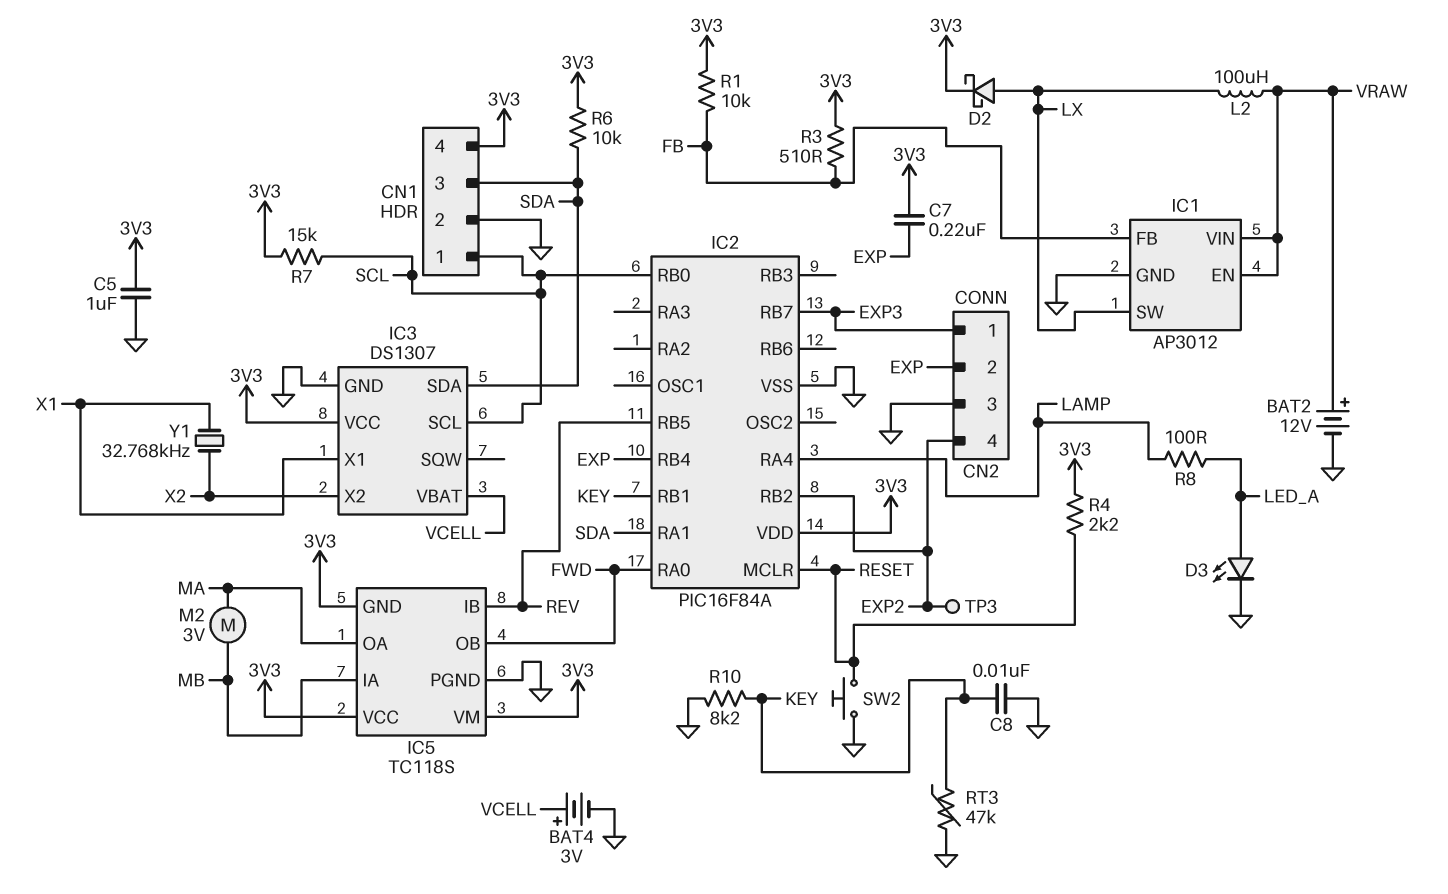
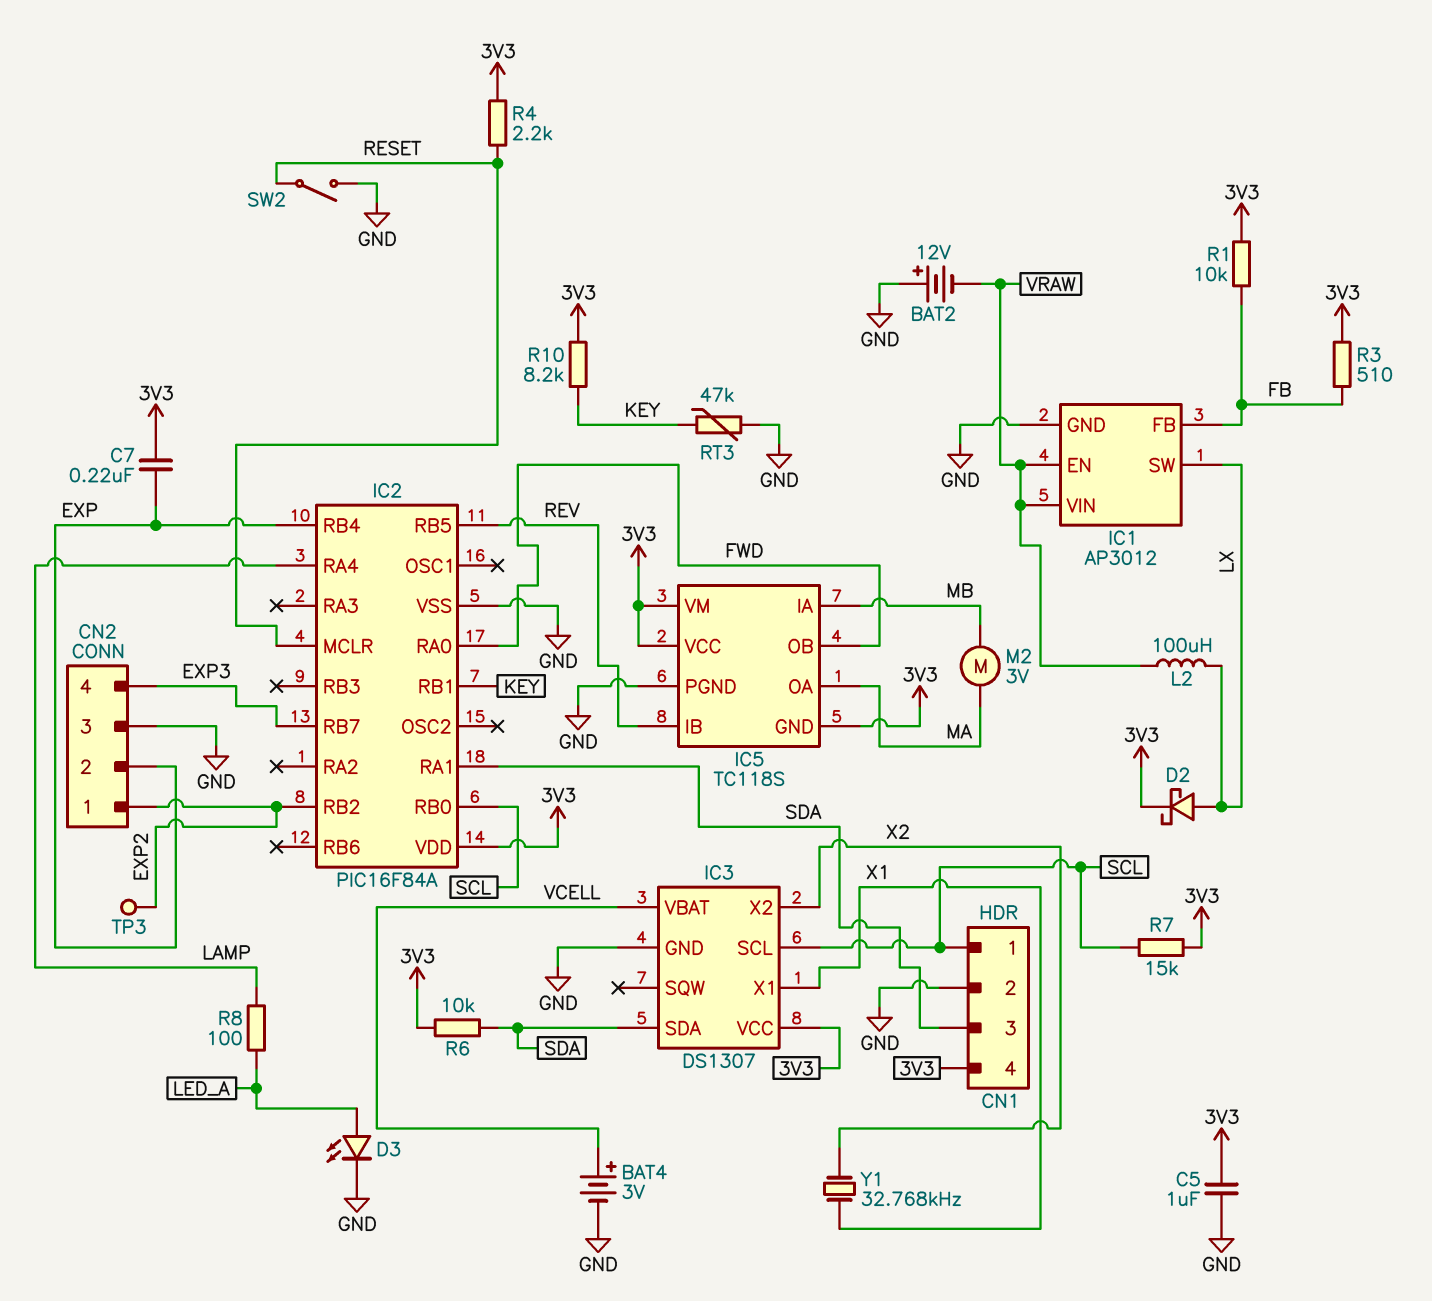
BAT2: 12V (plus VRAW, minus GND) -> 12V (plus GND, minus VRAW)
C8: 10nF (GND, KEY) -> none
CN2 pin 1: EXP3 -> EXP2
CN2 pin 4: EXP2 -> EXP3
R10: 8.2k (GND, KEY) -> 8.2k (3V3, KEY)
SW2: button (GND, RESET) -> switch (GND, RESET)

